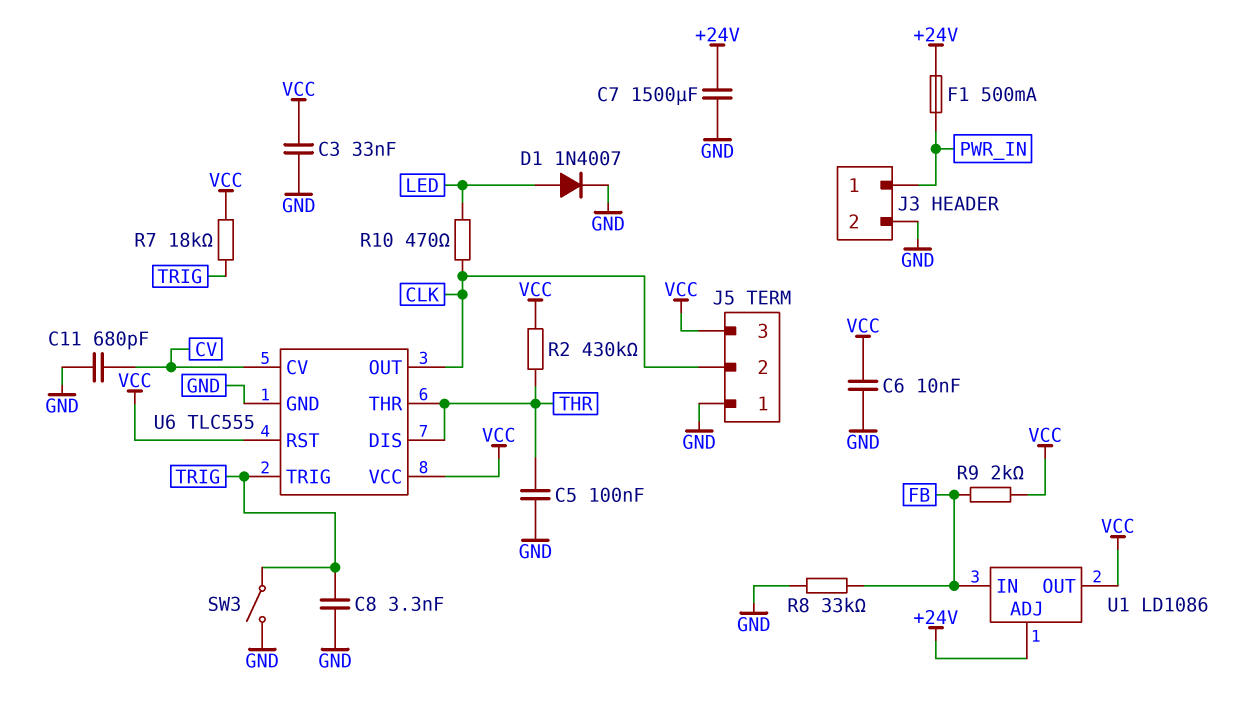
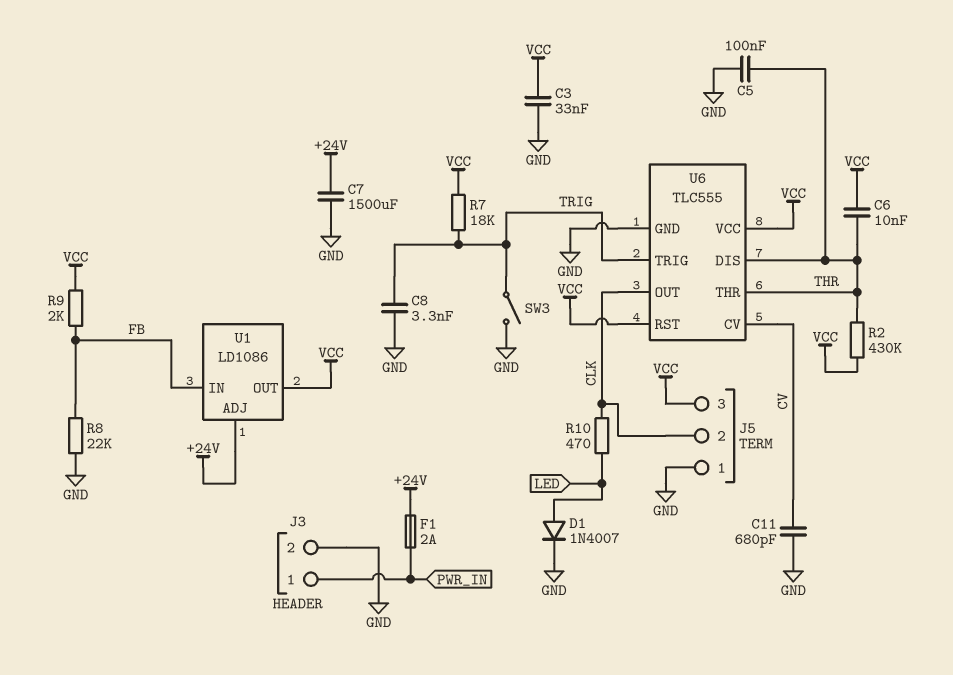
C6: 10nF (GND, VCC) -> 10nF (THR, VCC)
F1: 500mA (+24V, PWR_IN) -> 2A (+24V, PWR_IN)
R8: 33k (FB, GND) -> 22k (FB, GND)

